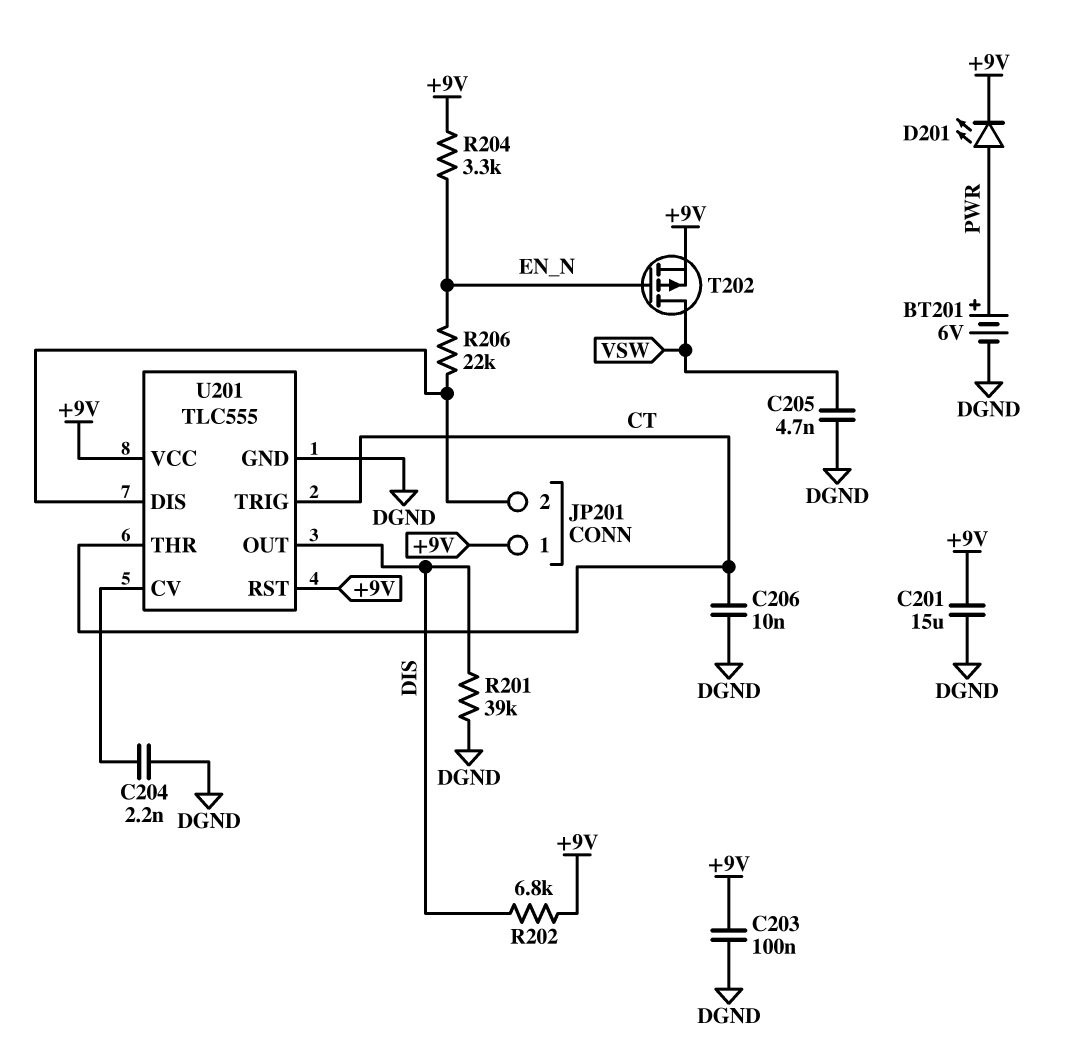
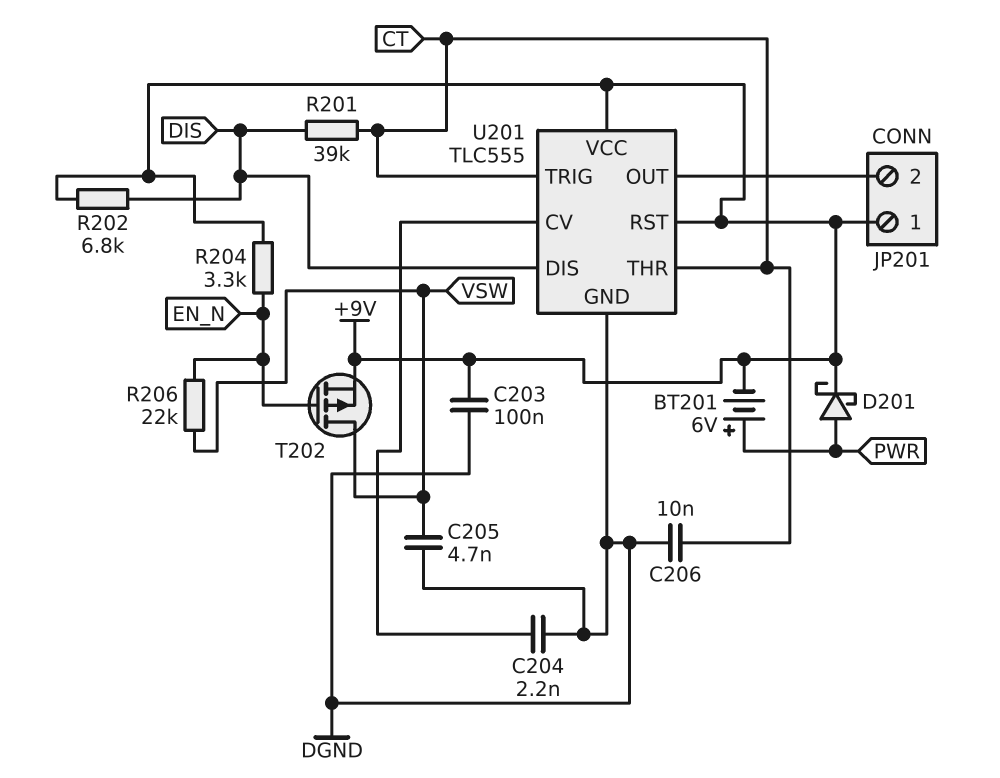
BT201: 6V (plus PWR, minus DGND) -> 6V (plus PWR, minus +9V)
C201: 15uF (+9V, DGND) -> none
D201: LED (A PWR, K +9V) -> schottky (A PWR, K +9V)
R201: 39k (DGND, DIS) -> 39k (CT, DIS)
R206: 22k (EN_N, JP201/2) -> 22k (EN_N, VSW)
U201 pin DIS: JP201/2 -> DIS
U201 pin OUT: DIS -> JP201/2

